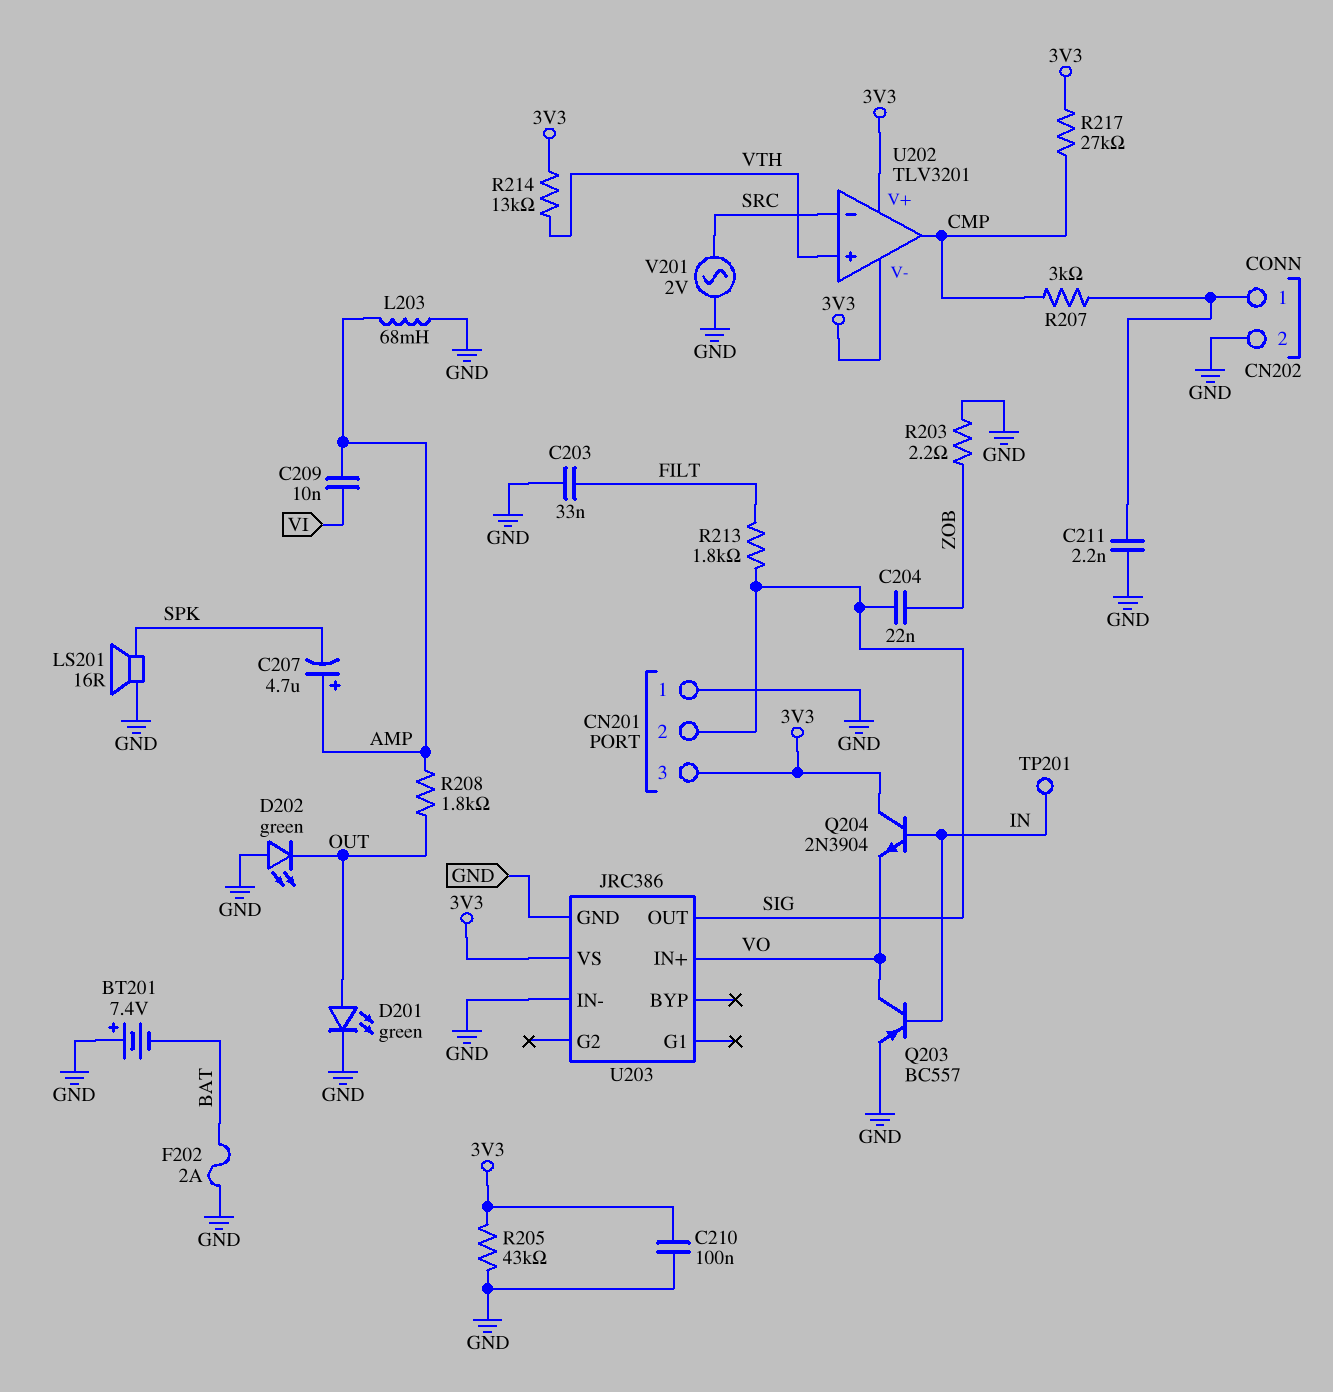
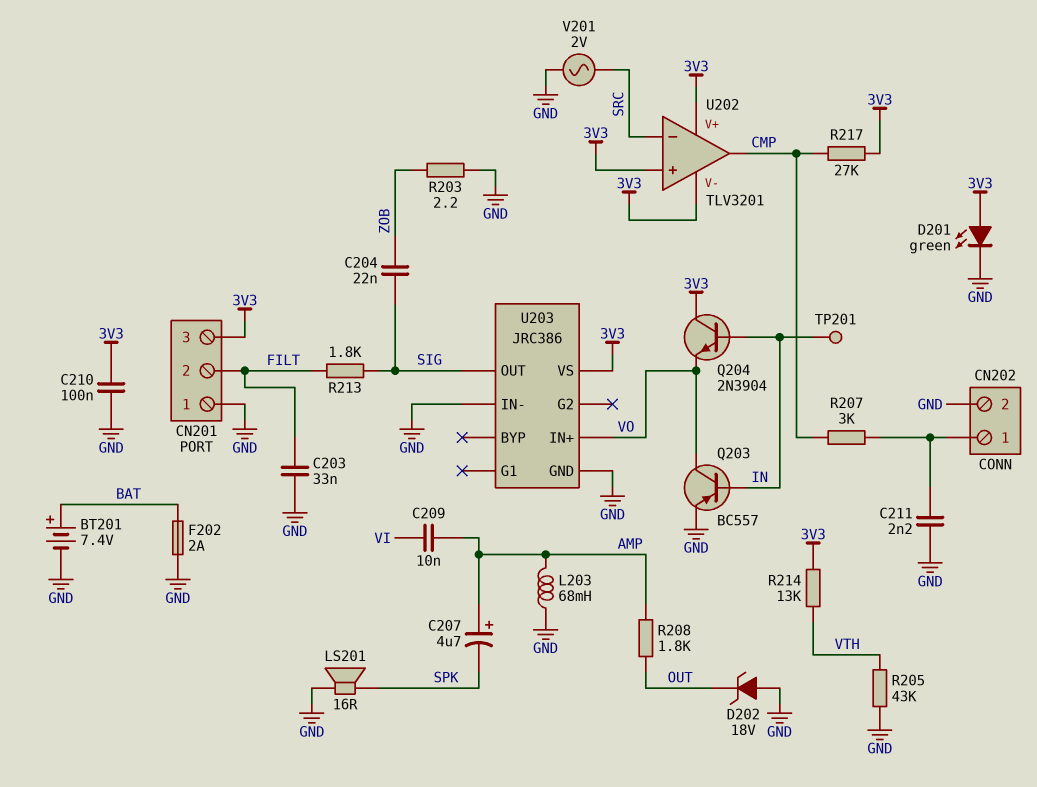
BT201: 7.4V (plus GND, minus BAT) -> 7.4V (plus BAT, minus GND)
CN201 pin 2: SIG -> FILT
D201: LED green (A OUT, K GND) -> LED green (A 3V3, K GND)
D202: LED green (A GND, K OUT) -> zener 18V (A GND, K OUT)
R205: 43k (3V3, GND) -> 43k (GND, VTH)
U202 pin in+: VTH -> 3V3

